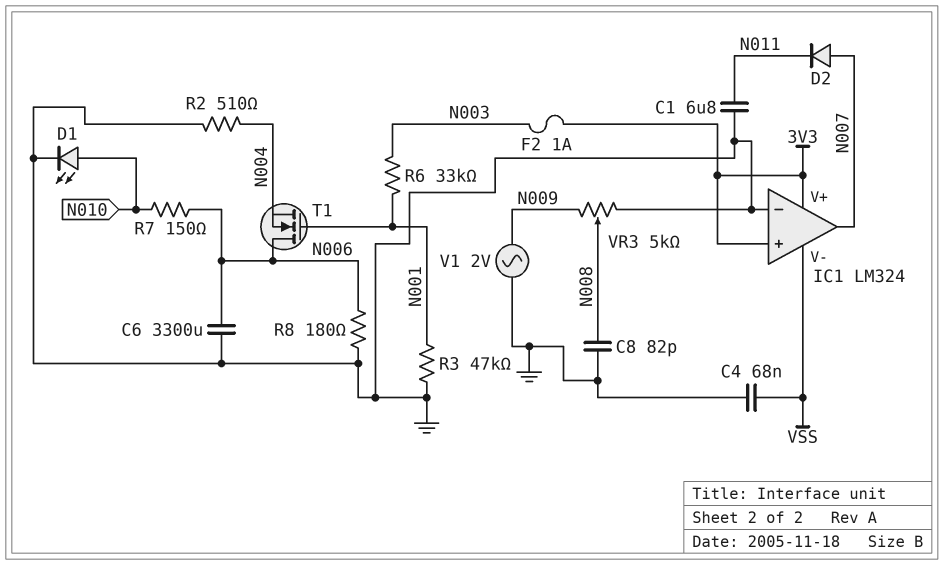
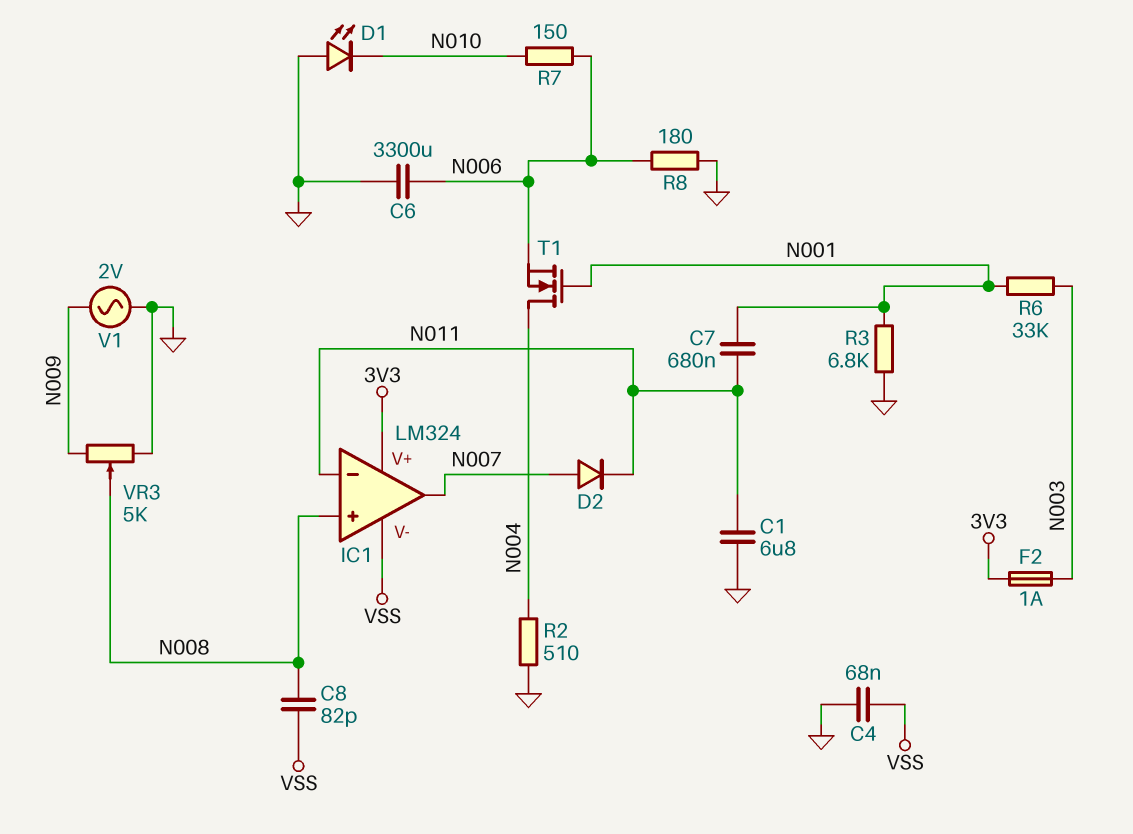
C7: none -> 680nF (N001, N011)
C8: 82pF (GND, N008) -> 82pF (N008, VSS)
D1: LED (A N010, K GND) -> LED (A GND, K N010)
IC1 pin in+: 3V3 -> N008
IC1 pin in-: GND -> N011
R3: 47k (GND, N001) -> 6.8k (GND, N001)
T1: NMOS (G N001, D N006, S N004) -> NMOS (G N001, D N004, S N006)

